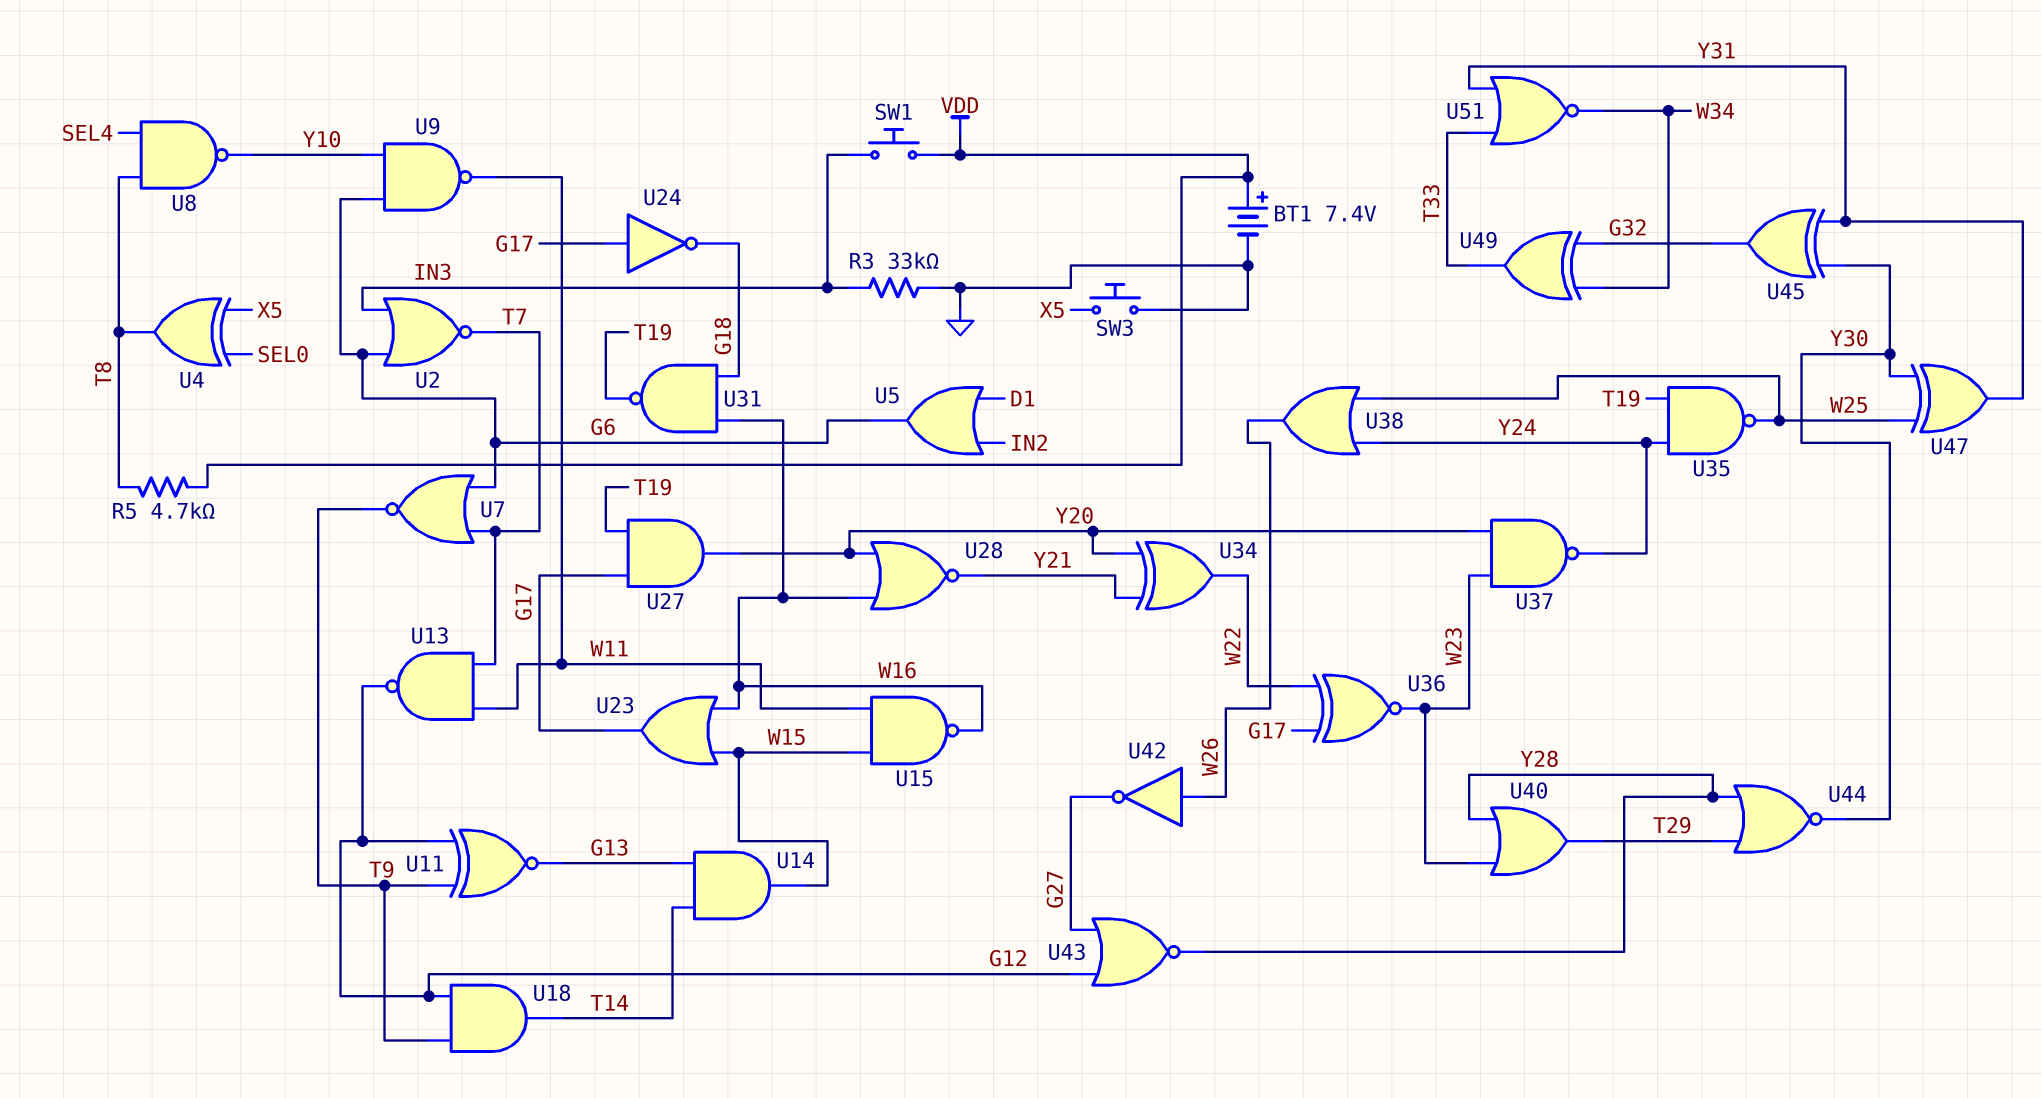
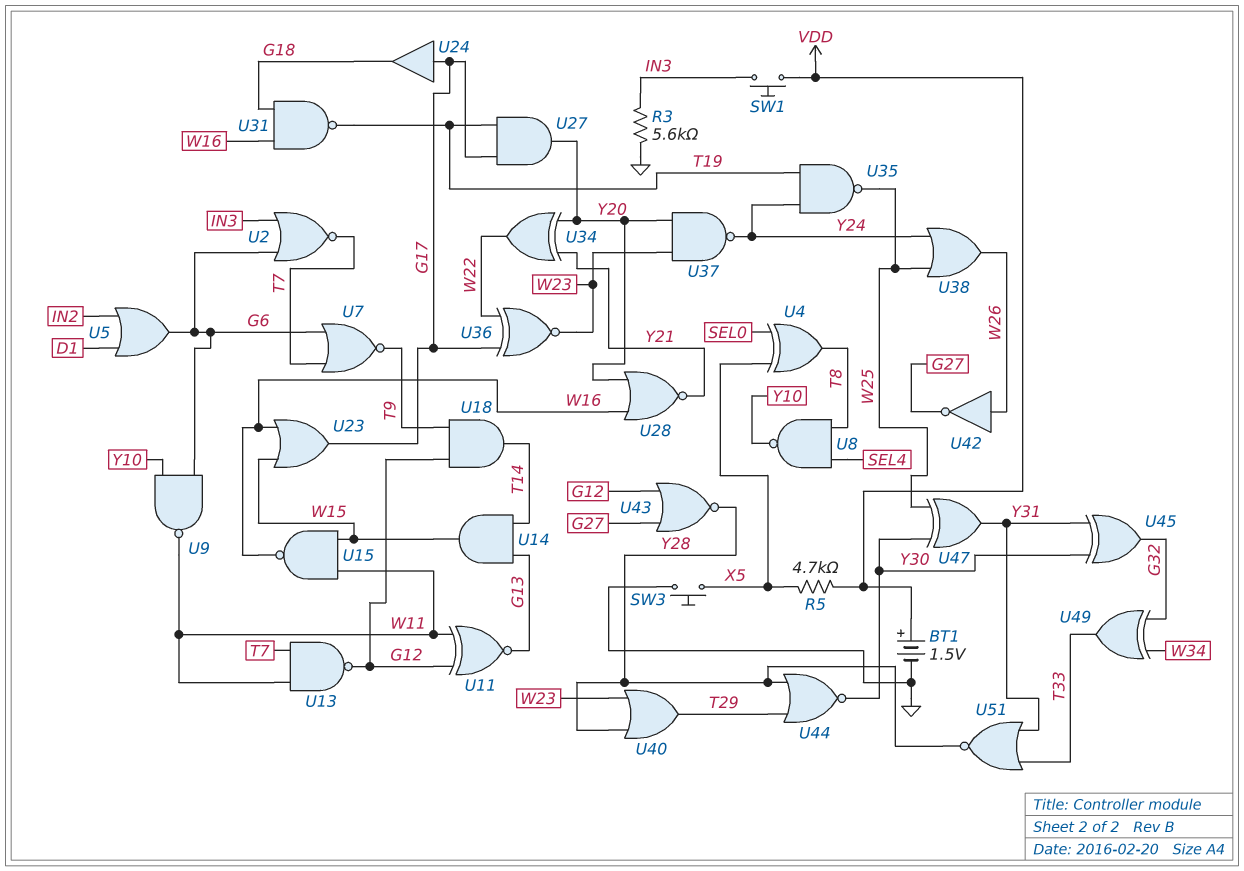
BT1: 7.4V (plus VDD, minus GND) -> 1.5V (plus VDD, minus GND)
R3: 33k (GND, IN3) -> 5.6k (GND, IN3)
R5: 4.7k (T8, VDD) -> 4.7k (VDD, X5)
U11: XNOR (in G12, in T9, out G13) -> XNOR (in G12, in W11, out G13)
U24: NOT (in G17, out G18) -> buffer (in G17, out G18)
U51: NOR (in T33, in Y31, out W34) -> NOR (in T33, in Y31, out Y28)

